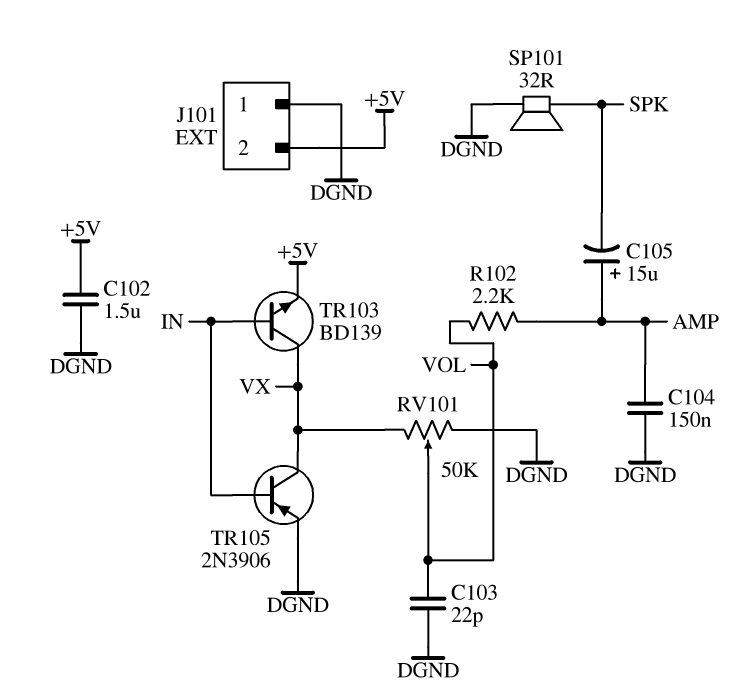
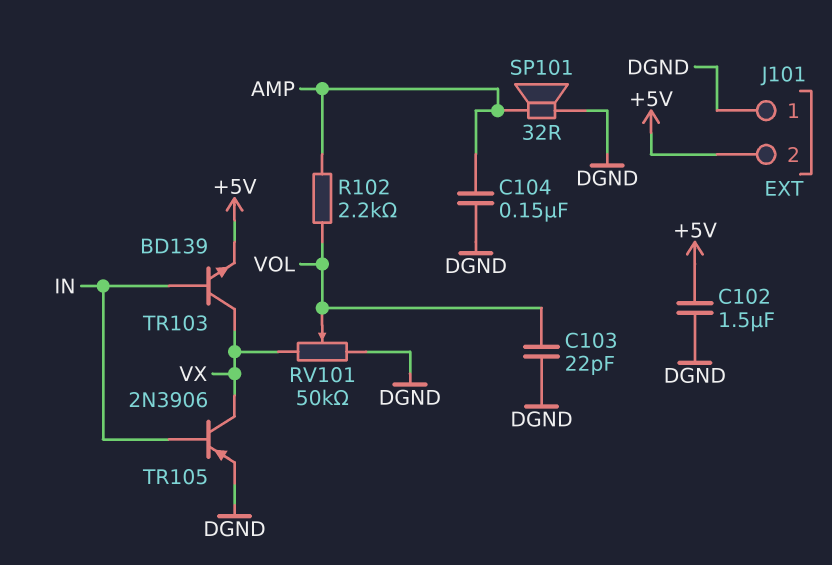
C105: 15uF (plus AMP, minus SPK) -> none
SP101: speaker 32R (DGND, SPK) -> speaker 32R (AMP, DGND)

